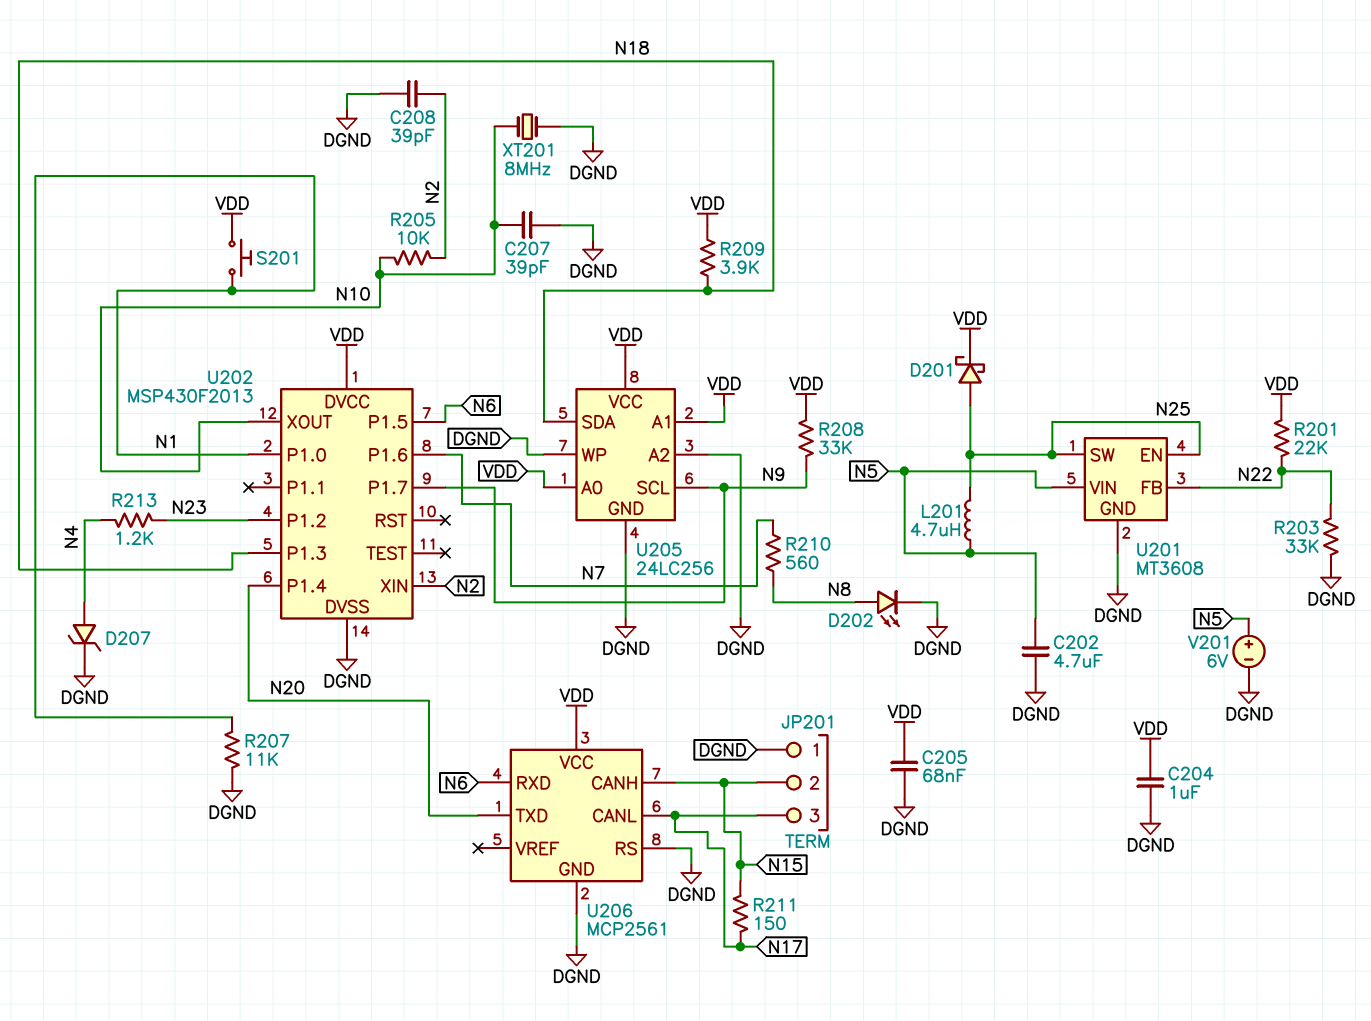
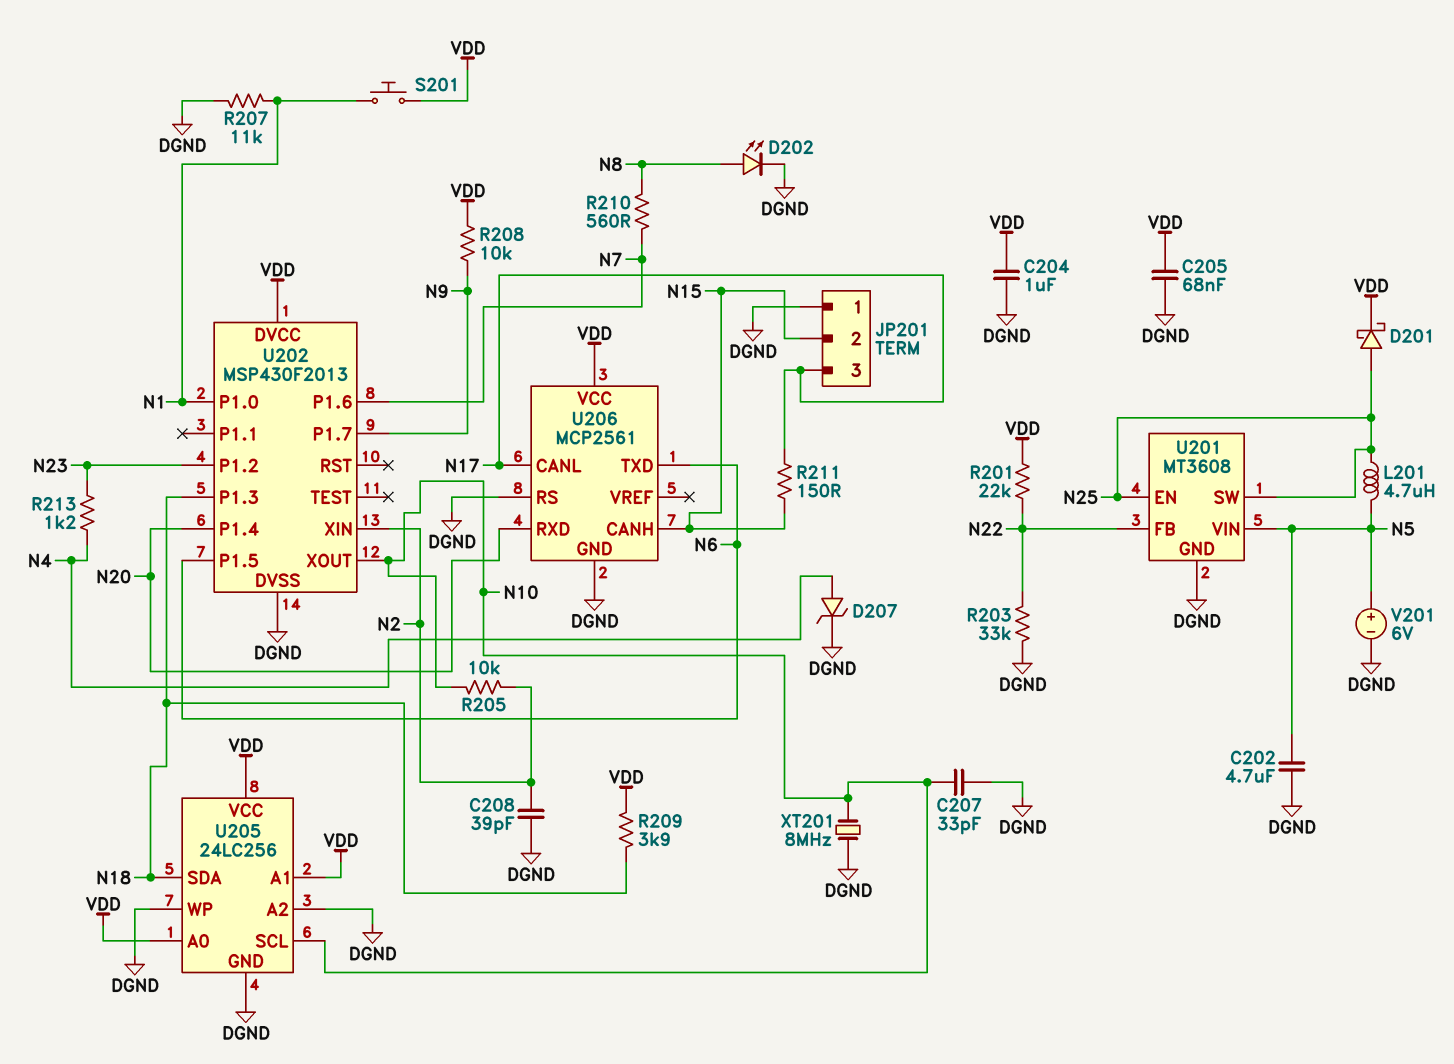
C207: 39pF (DGND, N10) -> 33pF (DGND, N10)
R208: 33k (N9, VDD) -> 10k (N9, VDD)
U205 pin SCL: N9 -> N10
U206 pin RXD: N6 -> N20
U206 pin TXD: N20 -> N6

